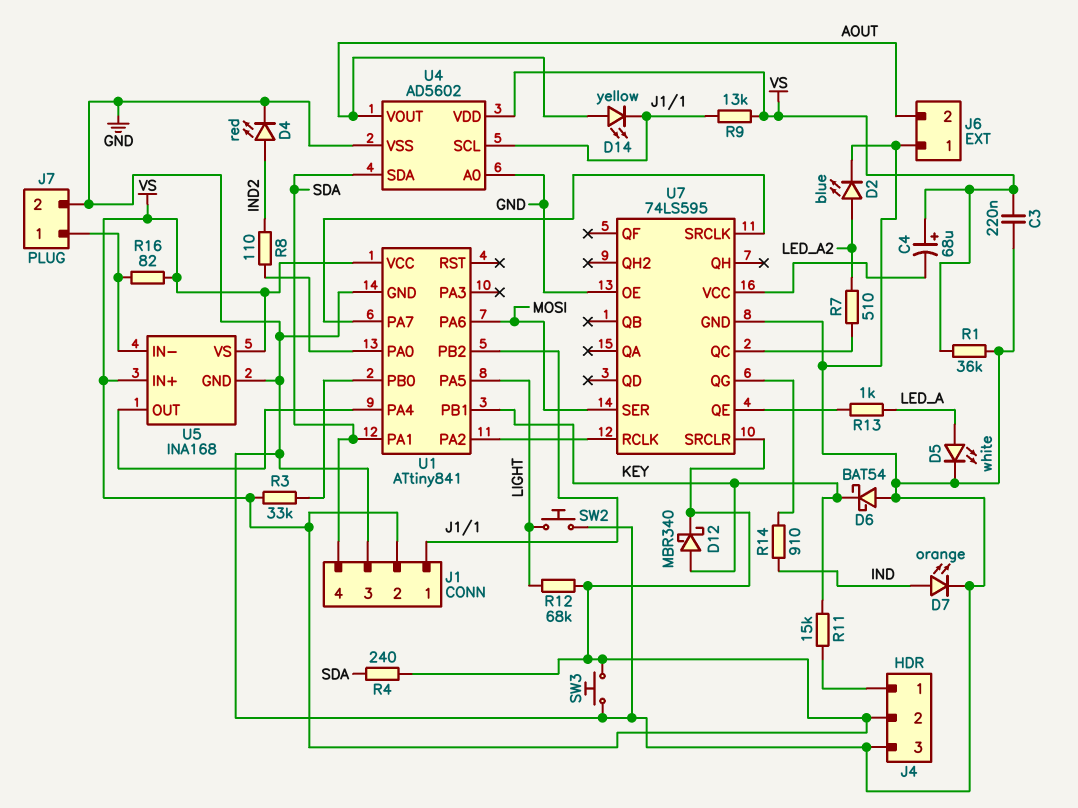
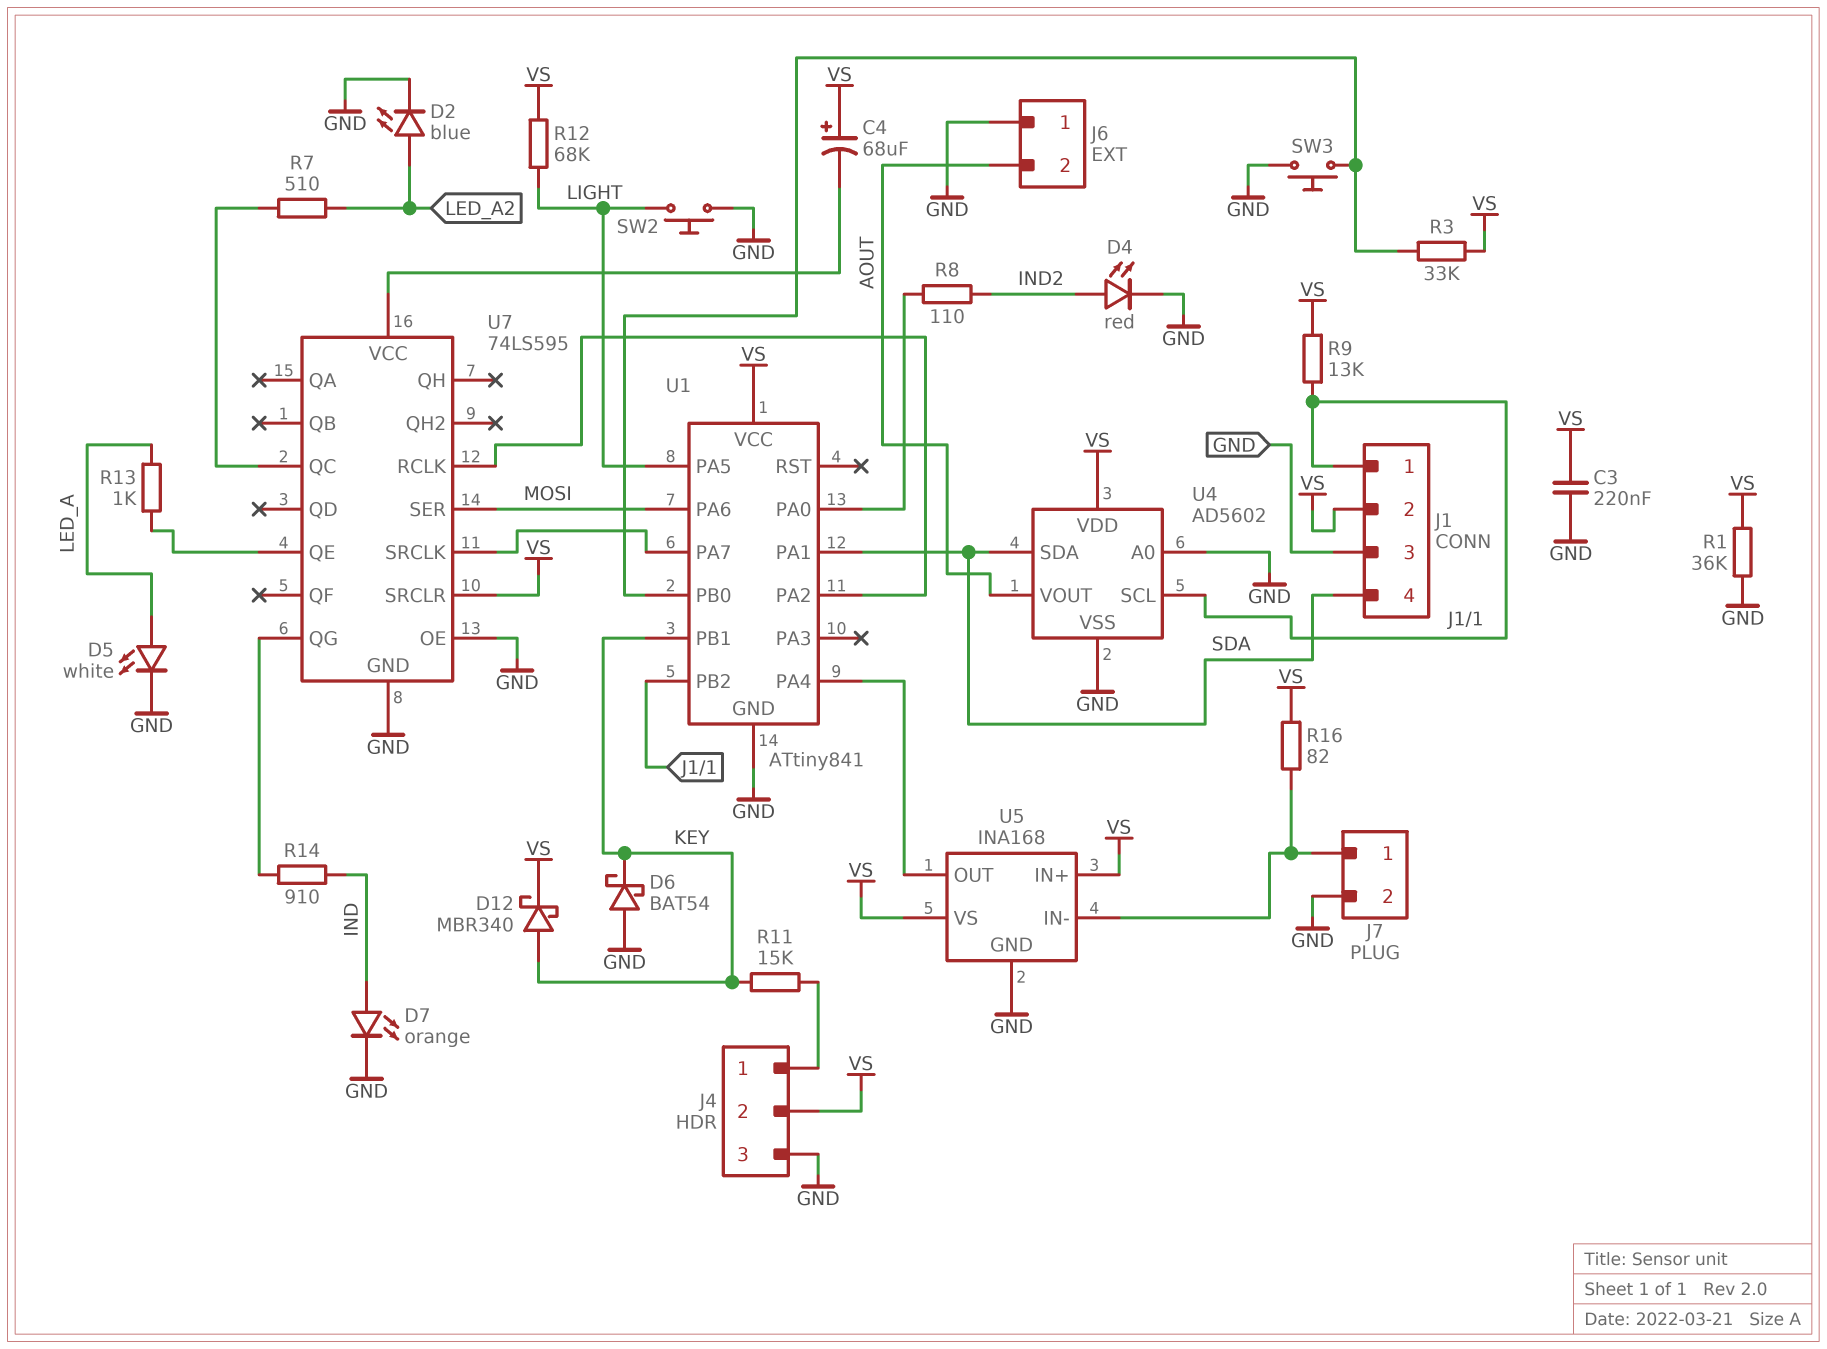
D14: LED yellow (A AOUT, K J1/1) -> none
R4: 240 (SDA, VS) -> none
SW3: button (GND, VS) -> button (GND, U1/PB0)

